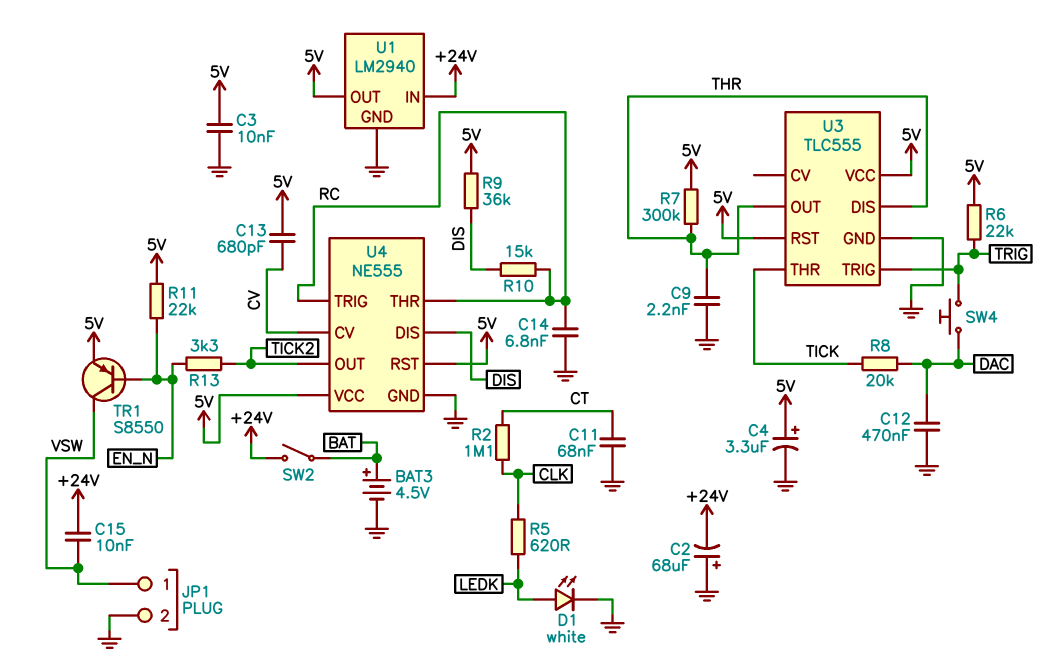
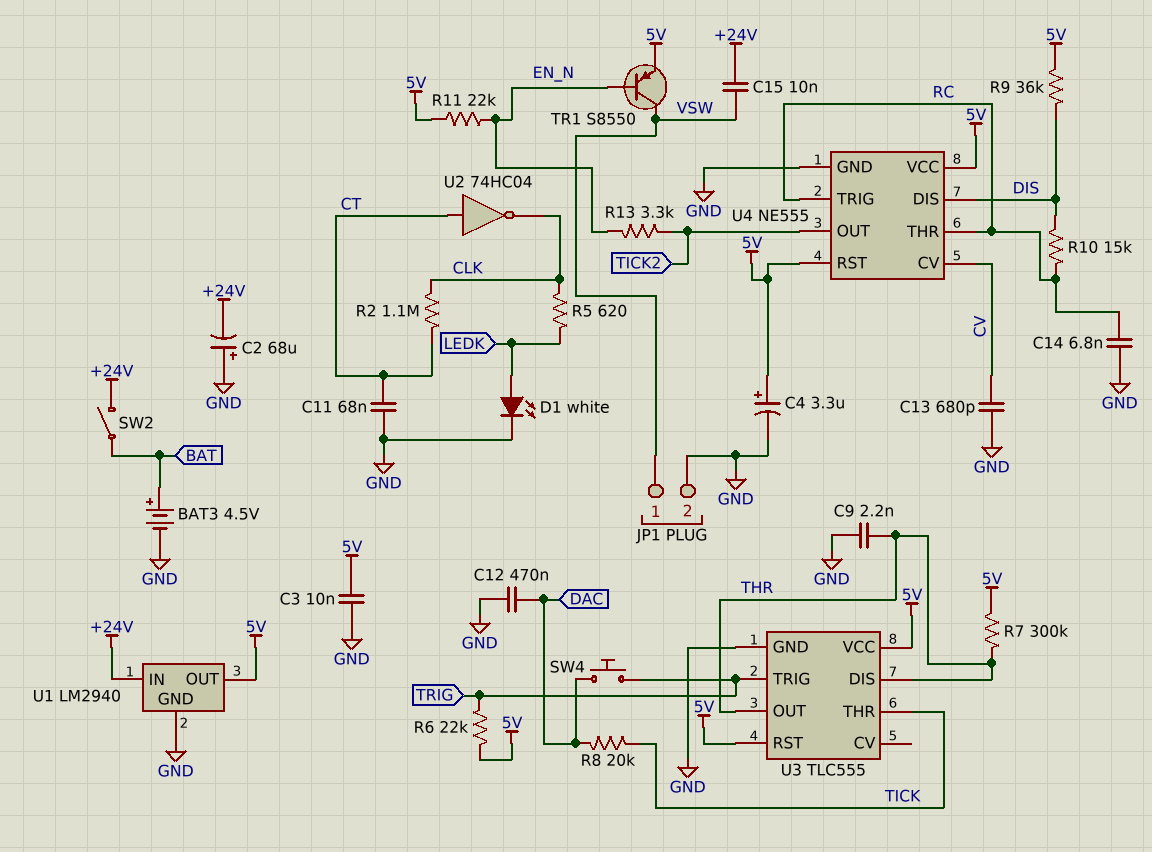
C13: 680pF (5V, CV) -> 680pF (CV, GND)
U2: none -> NOT 74HC04 (in CT, out CLK)

